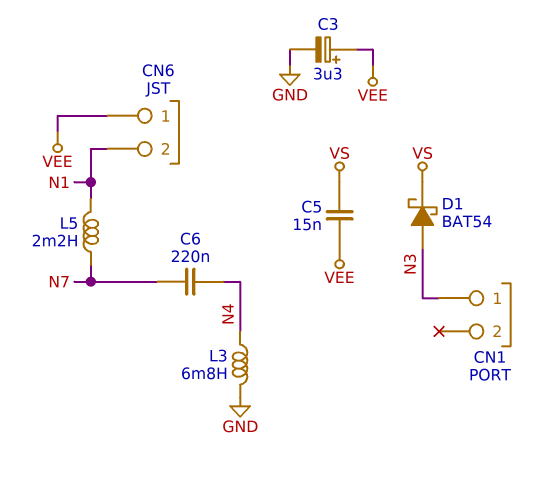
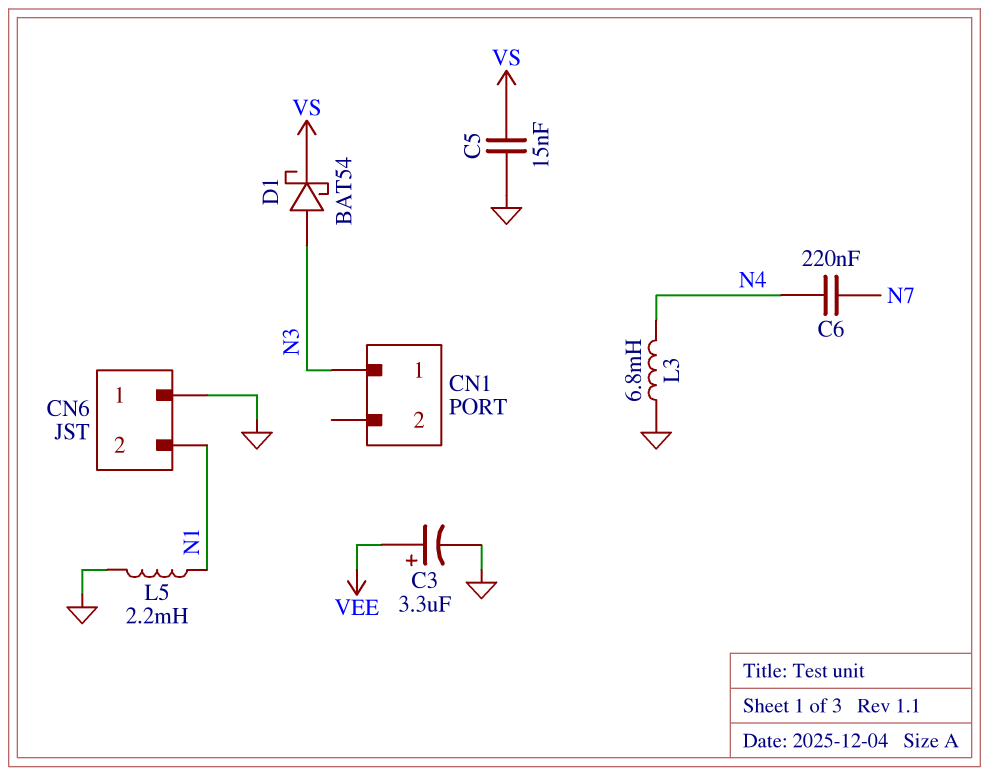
C5: 15nF (VEE, VS) -> 15nF (GND, VS)
CN6 pin 1: VEE -> GND
L5: 2.2mH (N1, N7) -> 2.2mH (GND, N1)

